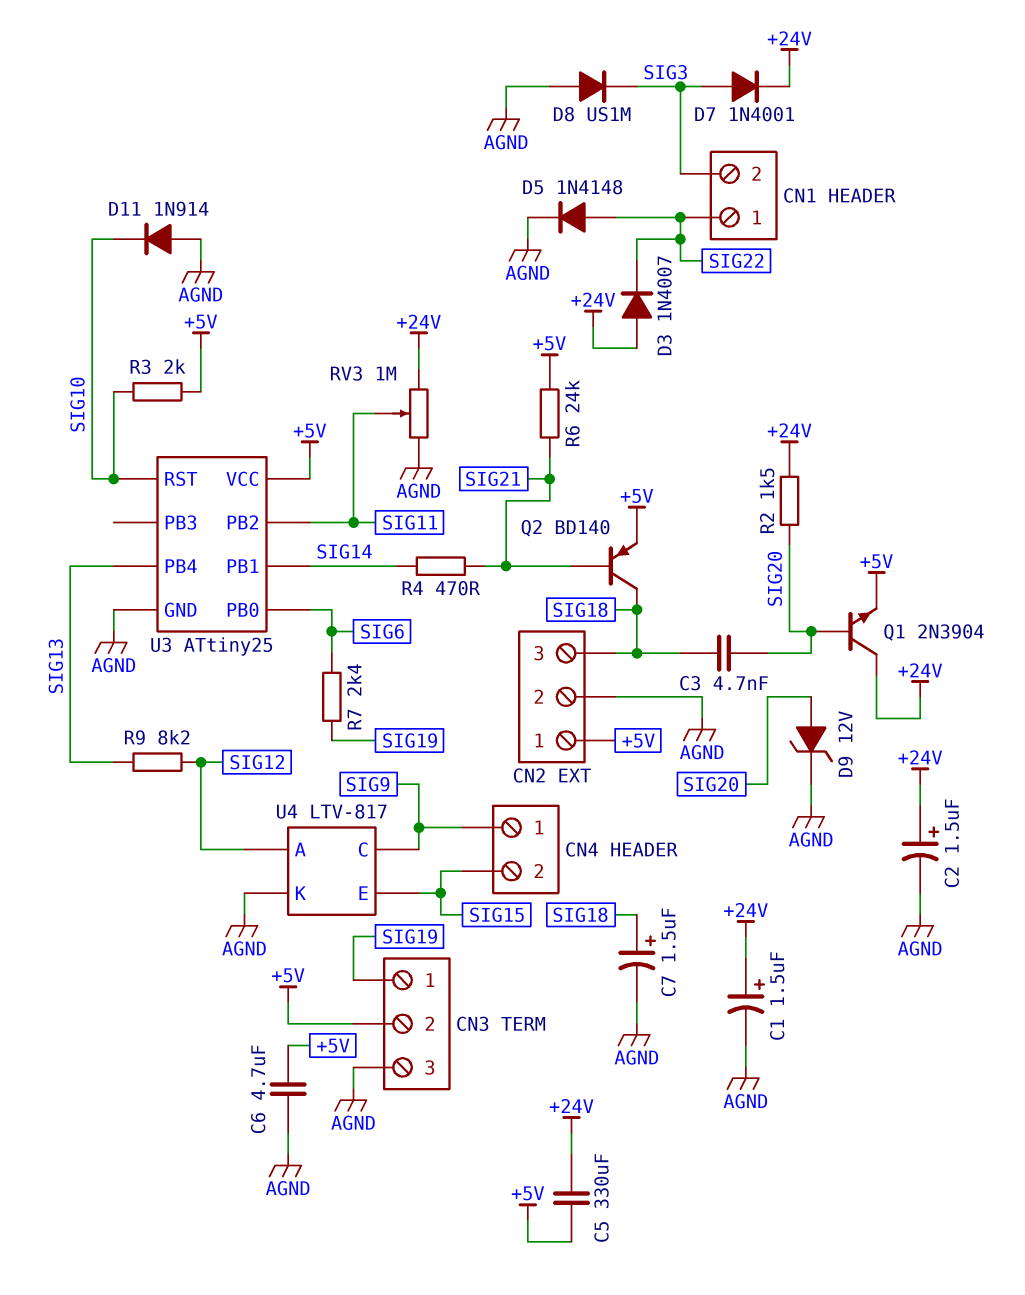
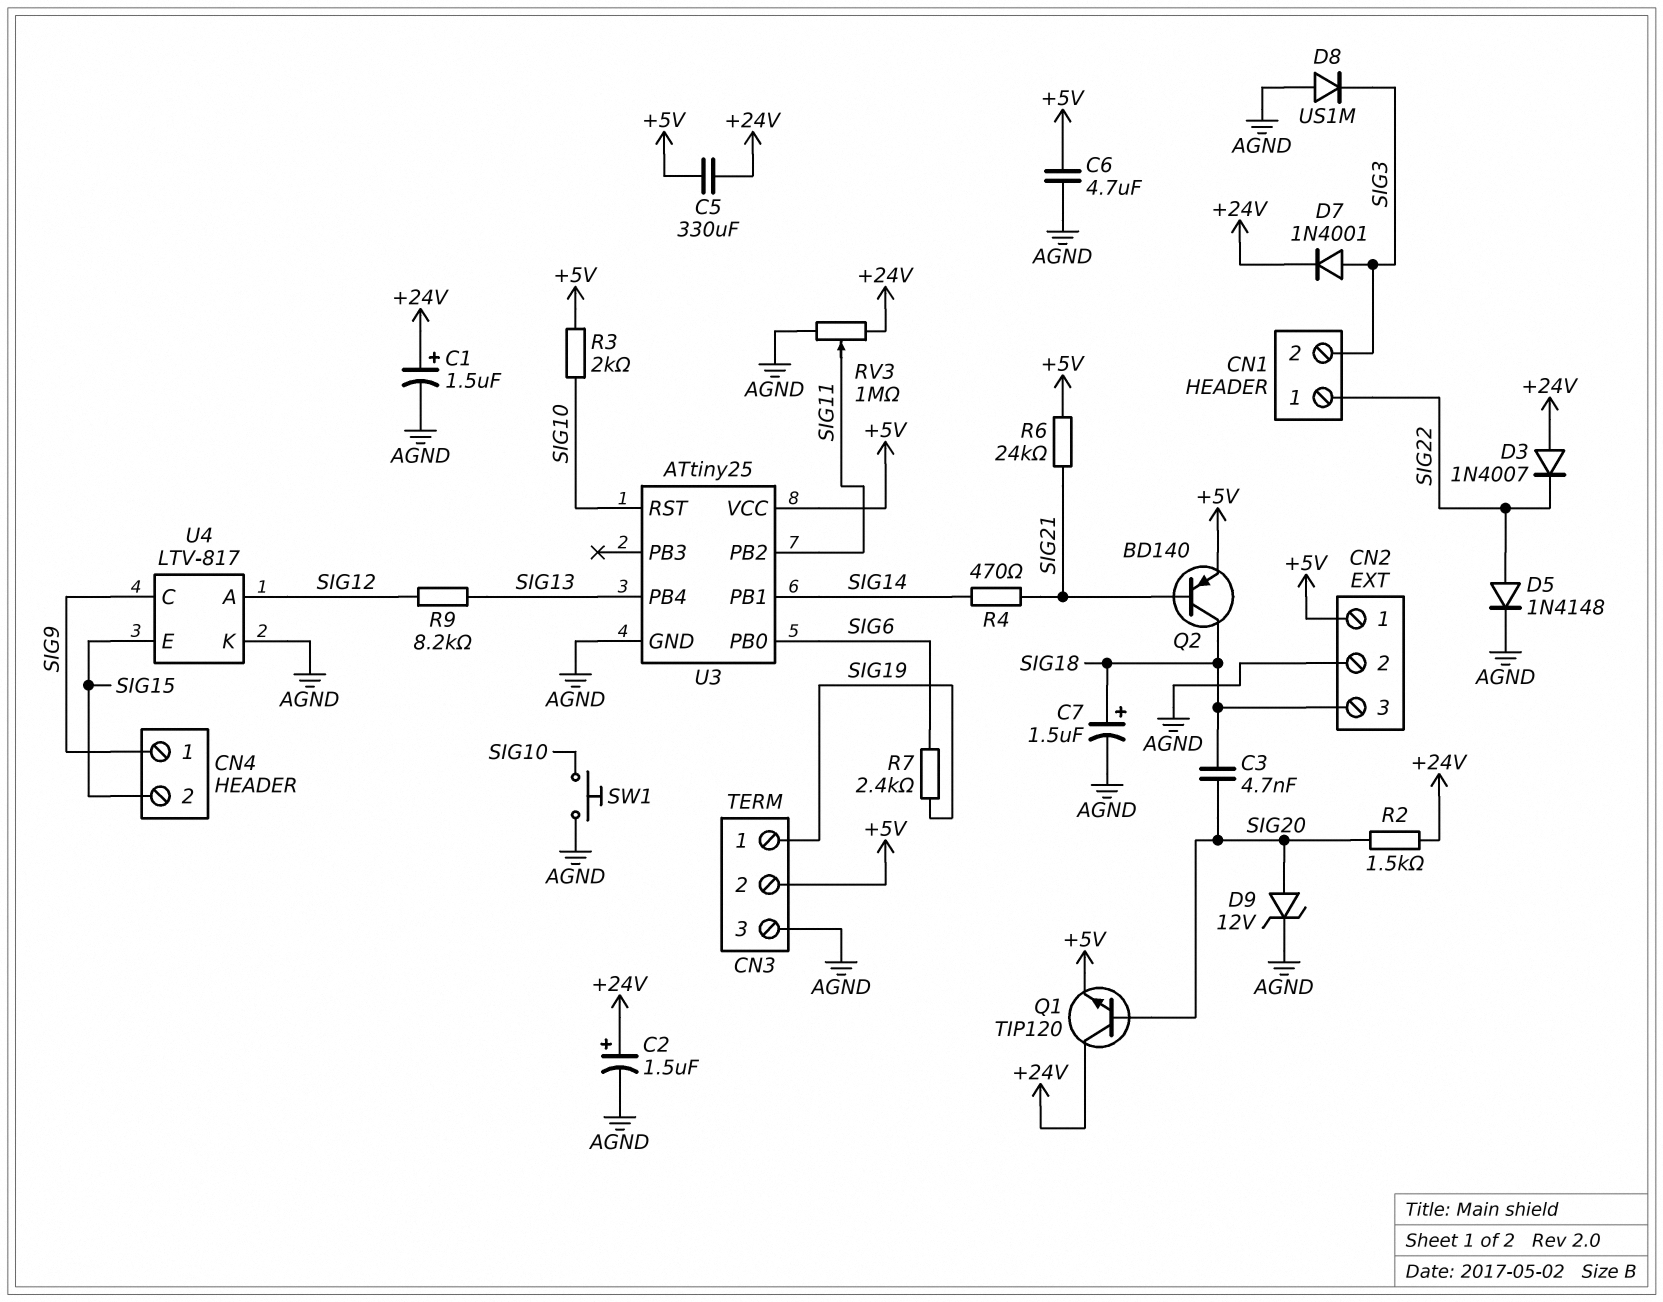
D11: diode 1N914 (A AGND, K SIG10) -> none
Q1: NPN 2N3904 (B SIG20, C +24V, E +5V) -> NPN TIP120 (B SIG20, C +24V, E +5V)
SW1: none -> button (AGND, SIG10)

